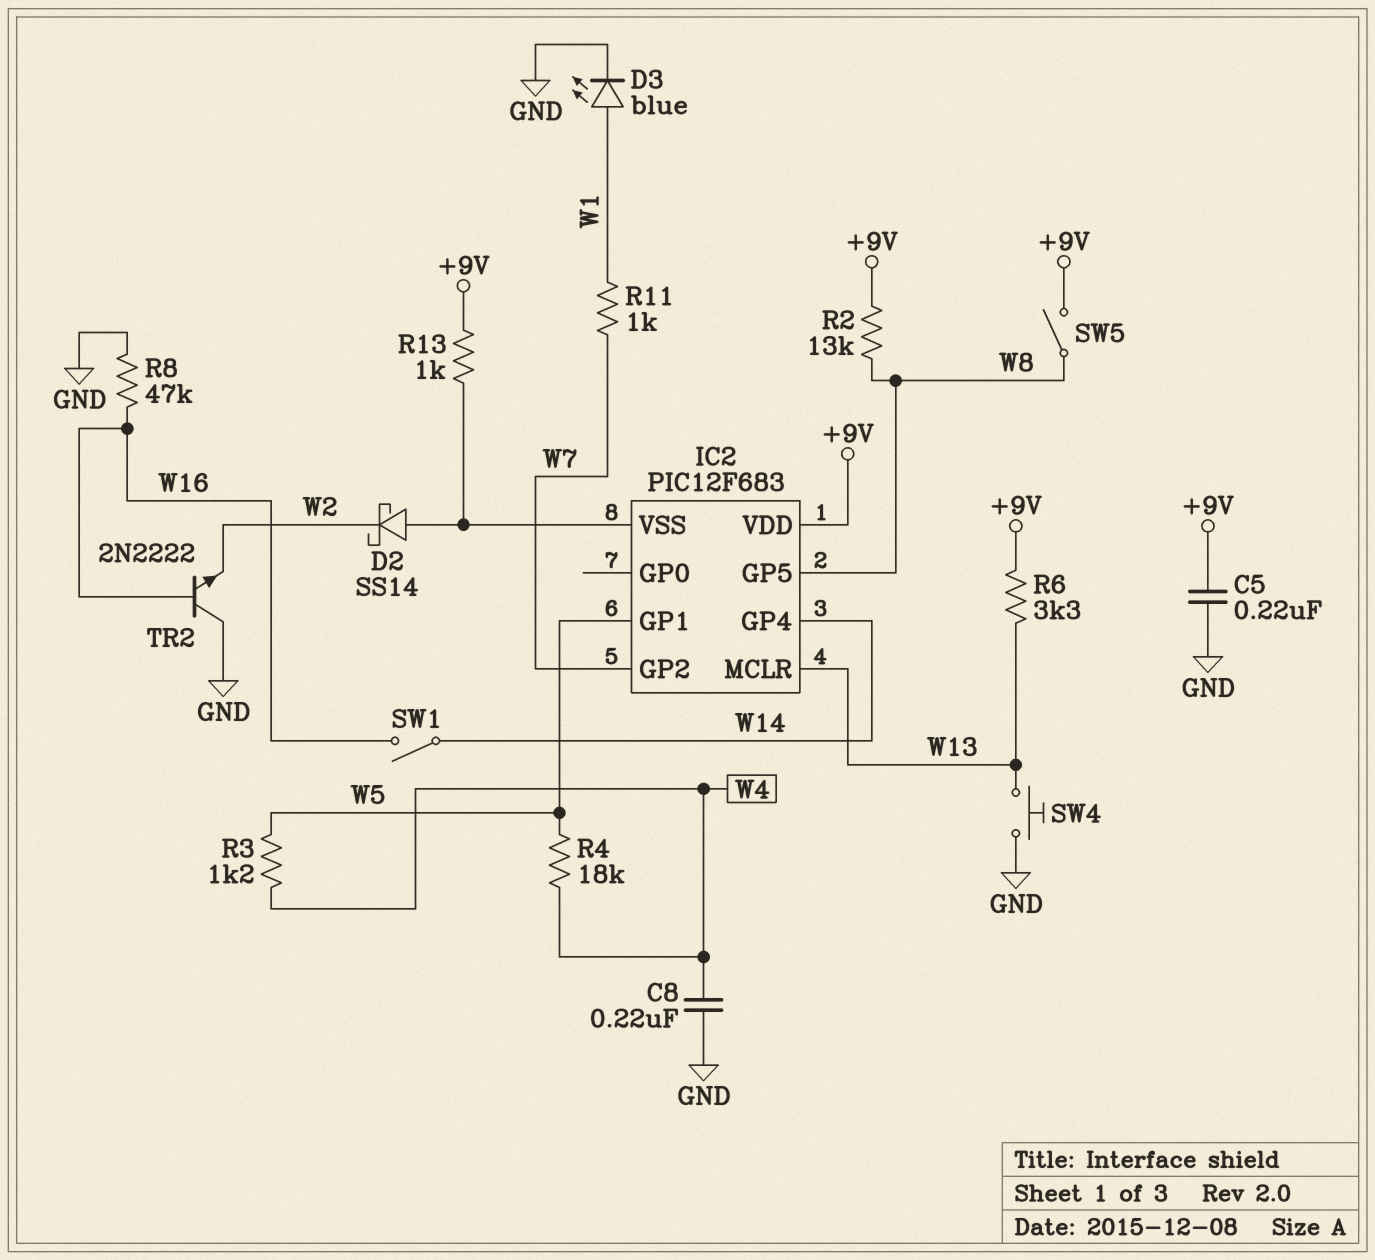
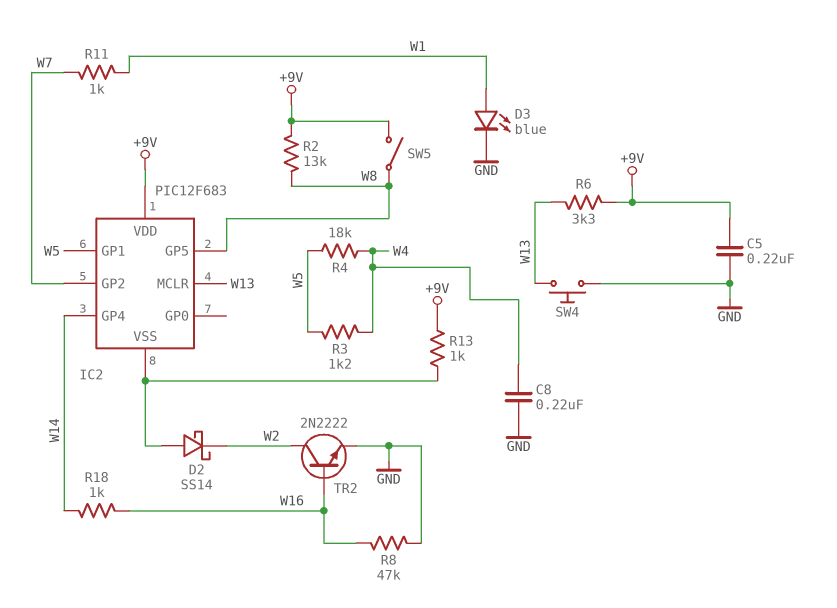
R18: none -> 1k (W14, W16)
SW1: switch (W14, W16) -> none
TR2: NPN 2N2222 (B W16, C GND, E W2) -> NPN 2N2222 (B W16, C W2, E GND)

